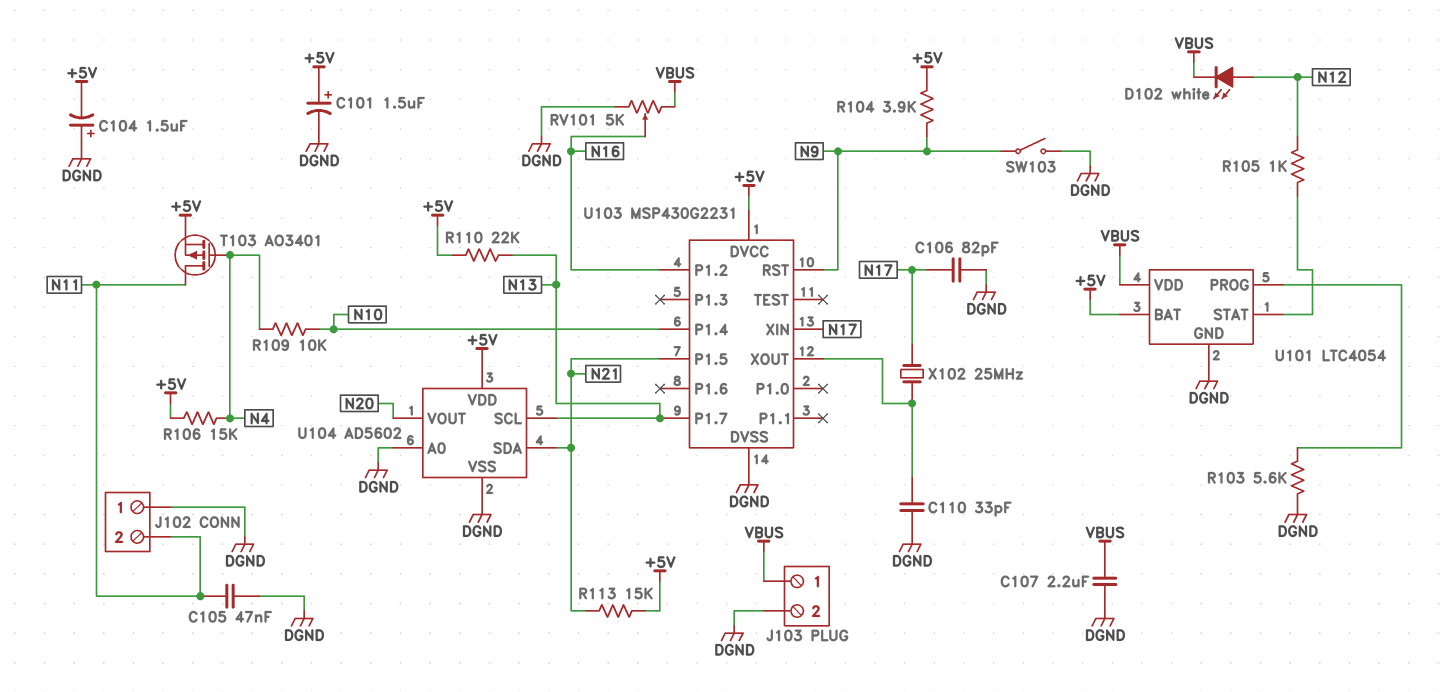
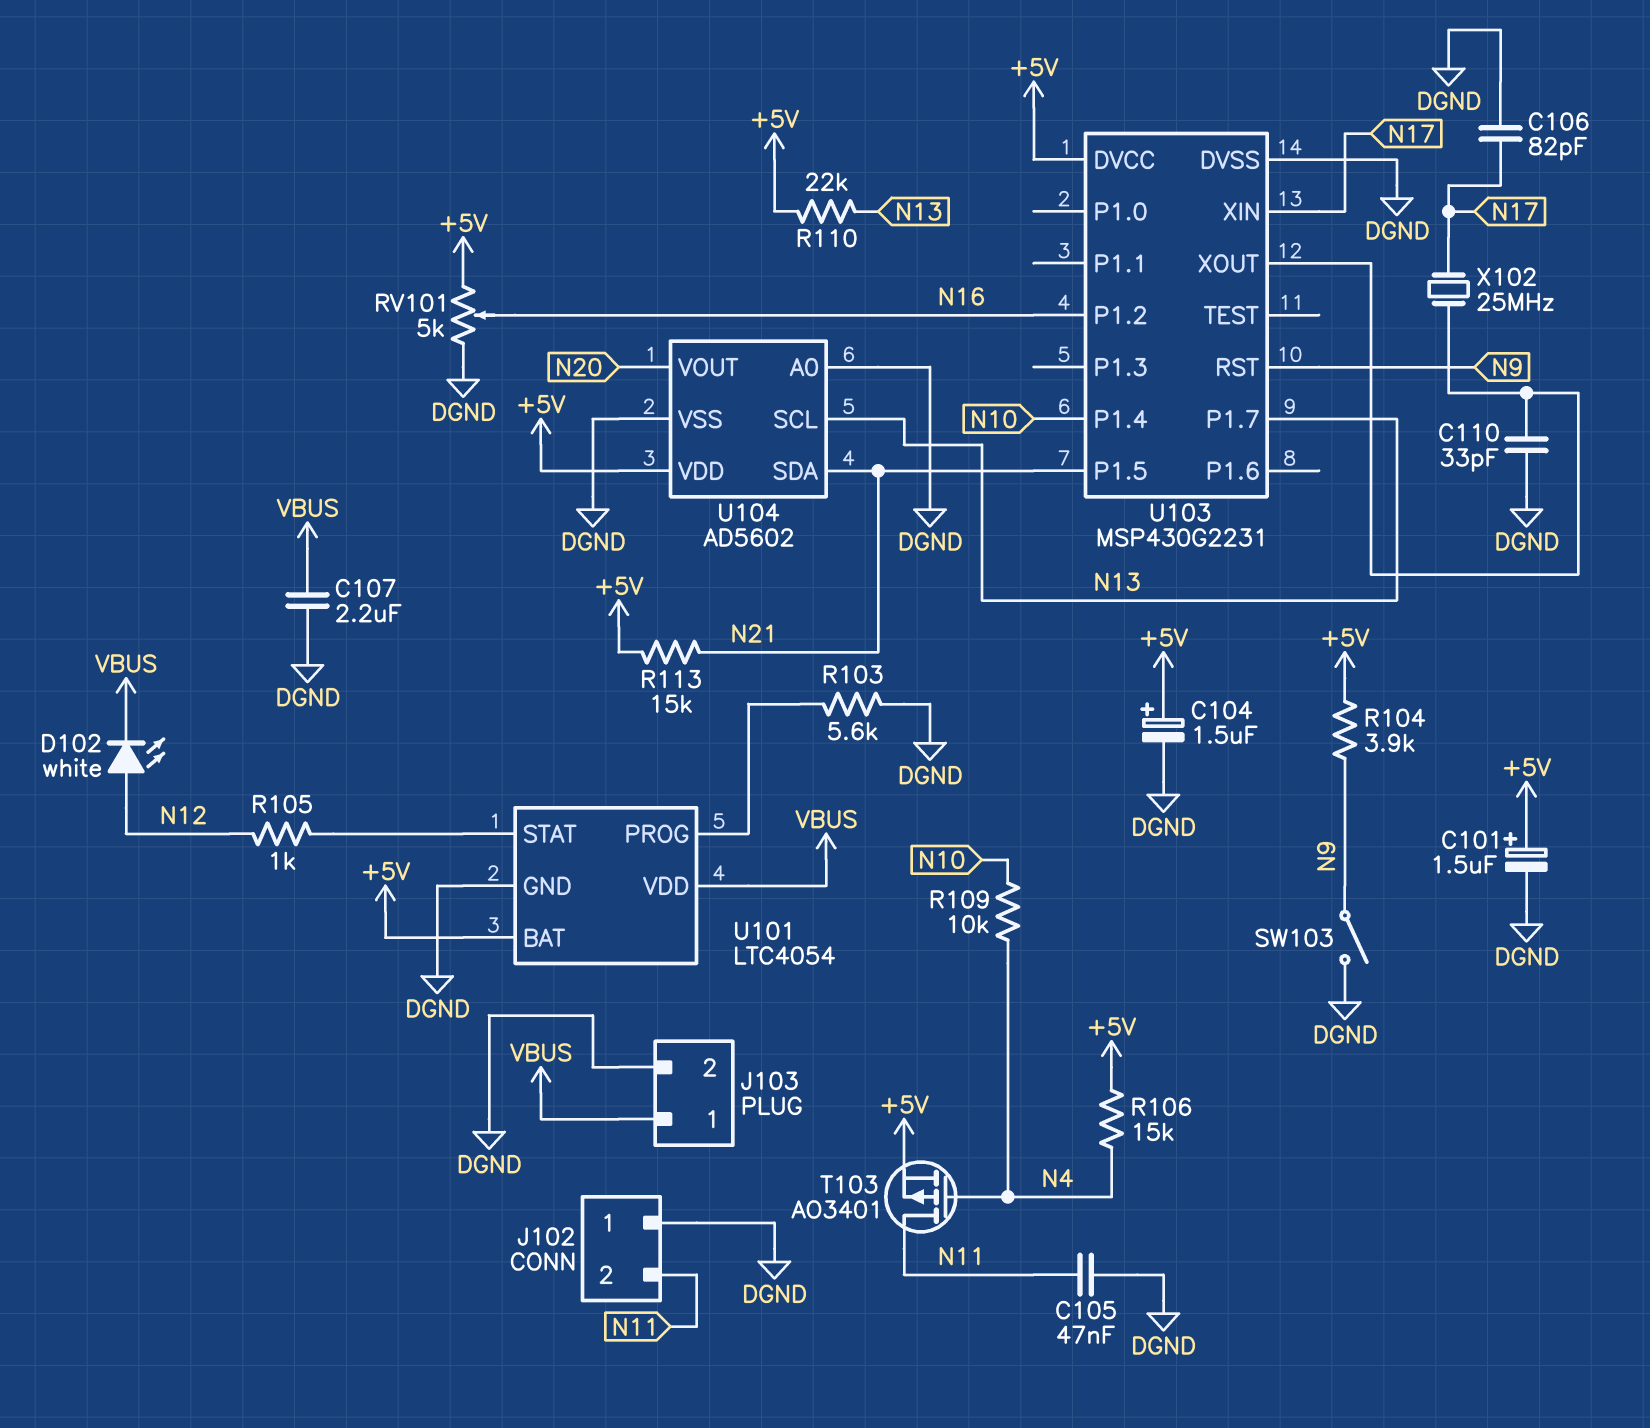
C104: 1.5uF (plus DGND, minus +5V) -> 1.5uF (plus +5V, minus DGND)
RV101: 5k (DGND, VBUS, wiper N16) -> 5k (+5V, DGND, wiper N16)

